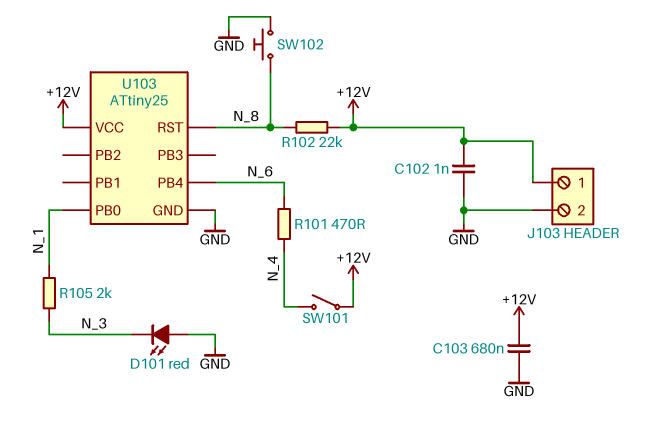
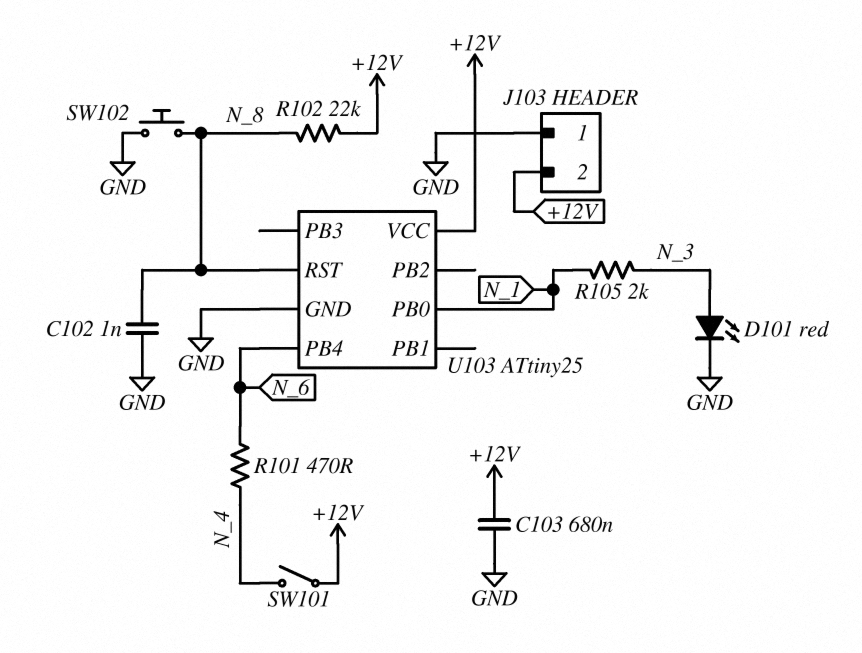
C102: 1nF (+12V, GND) -> 1nF (GND, N_8)
D101: LED red (A GND, K N_3) -> LED red (A N_3, K GND)
J103 pin 1: +12V -> GND
J103 pin 2: GND -> +12V

